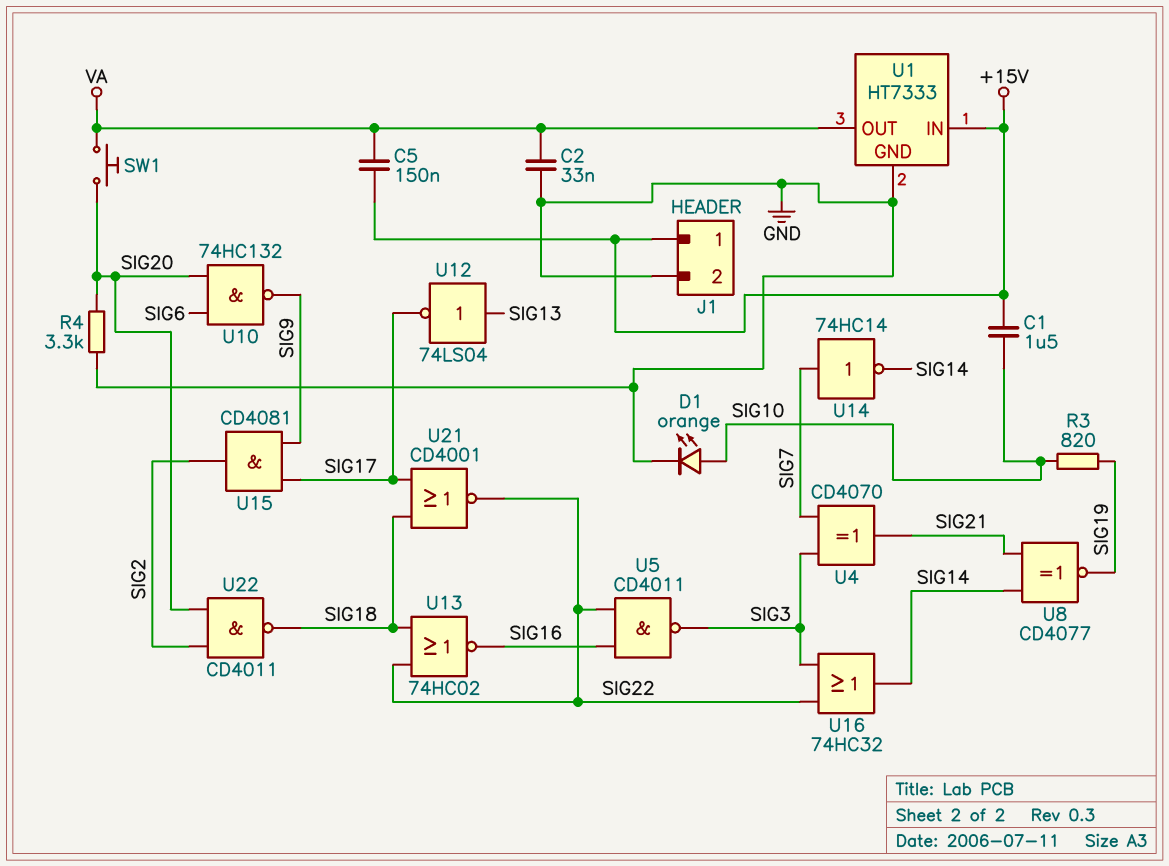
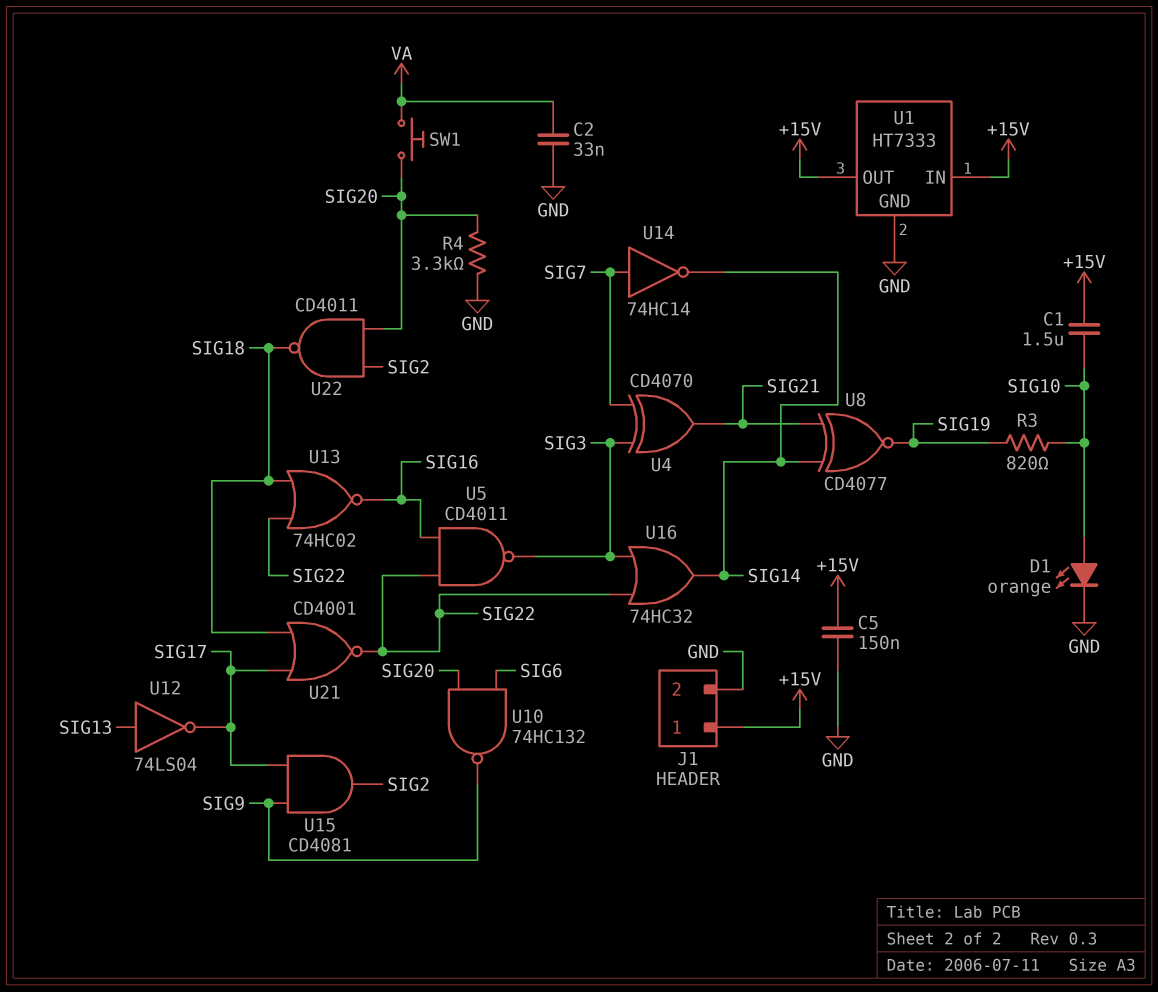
C5: 150nF (+15V, VA) -> 150nF (+15V, GND)
U1 pin OUT: VA -> +15V

